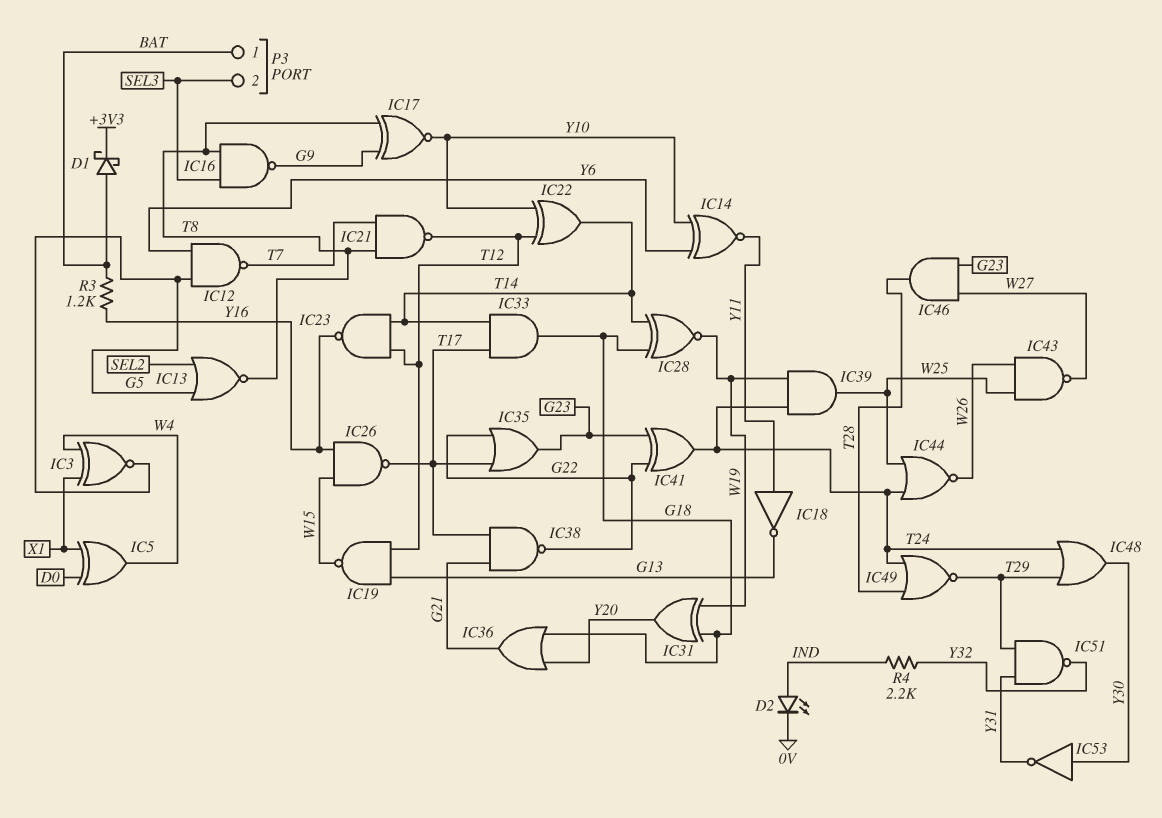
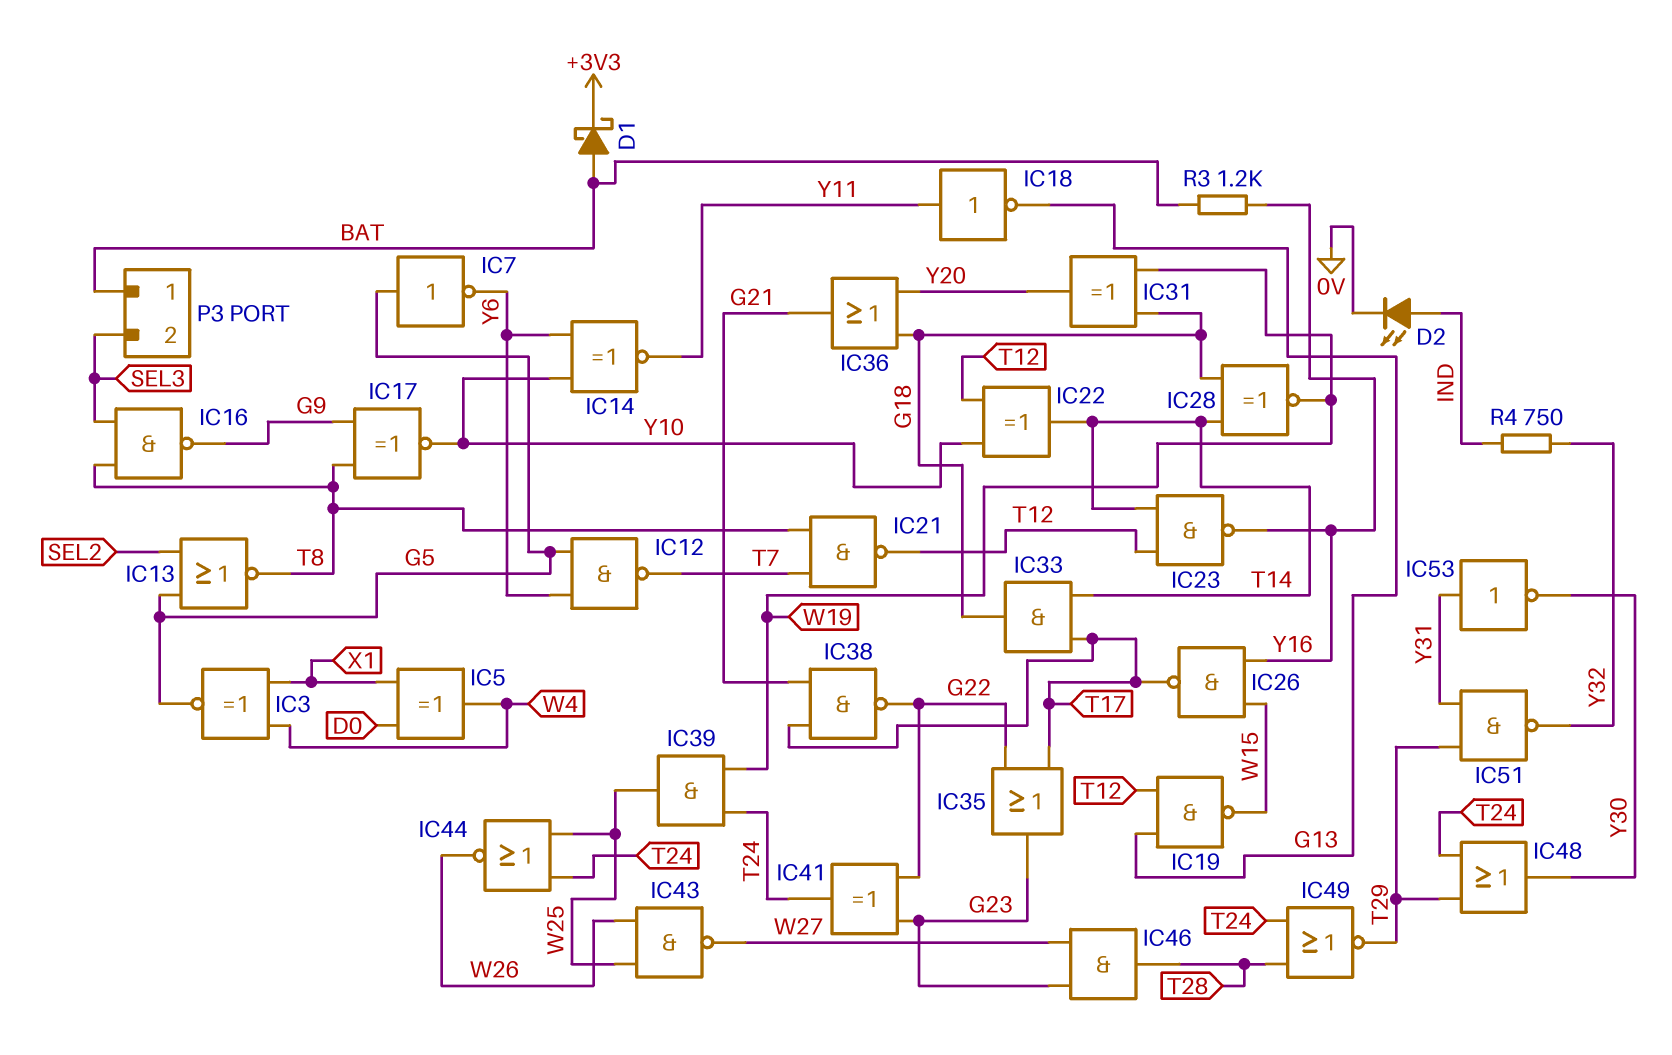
IC7: none -> NOT (in G5, out Y6)
IC53: NOT (in Y30, out Y31) -> NOT (in Y31, out Y30)
R4: 2.2k (IND, Y32) -> 750 (IND, Y32)

